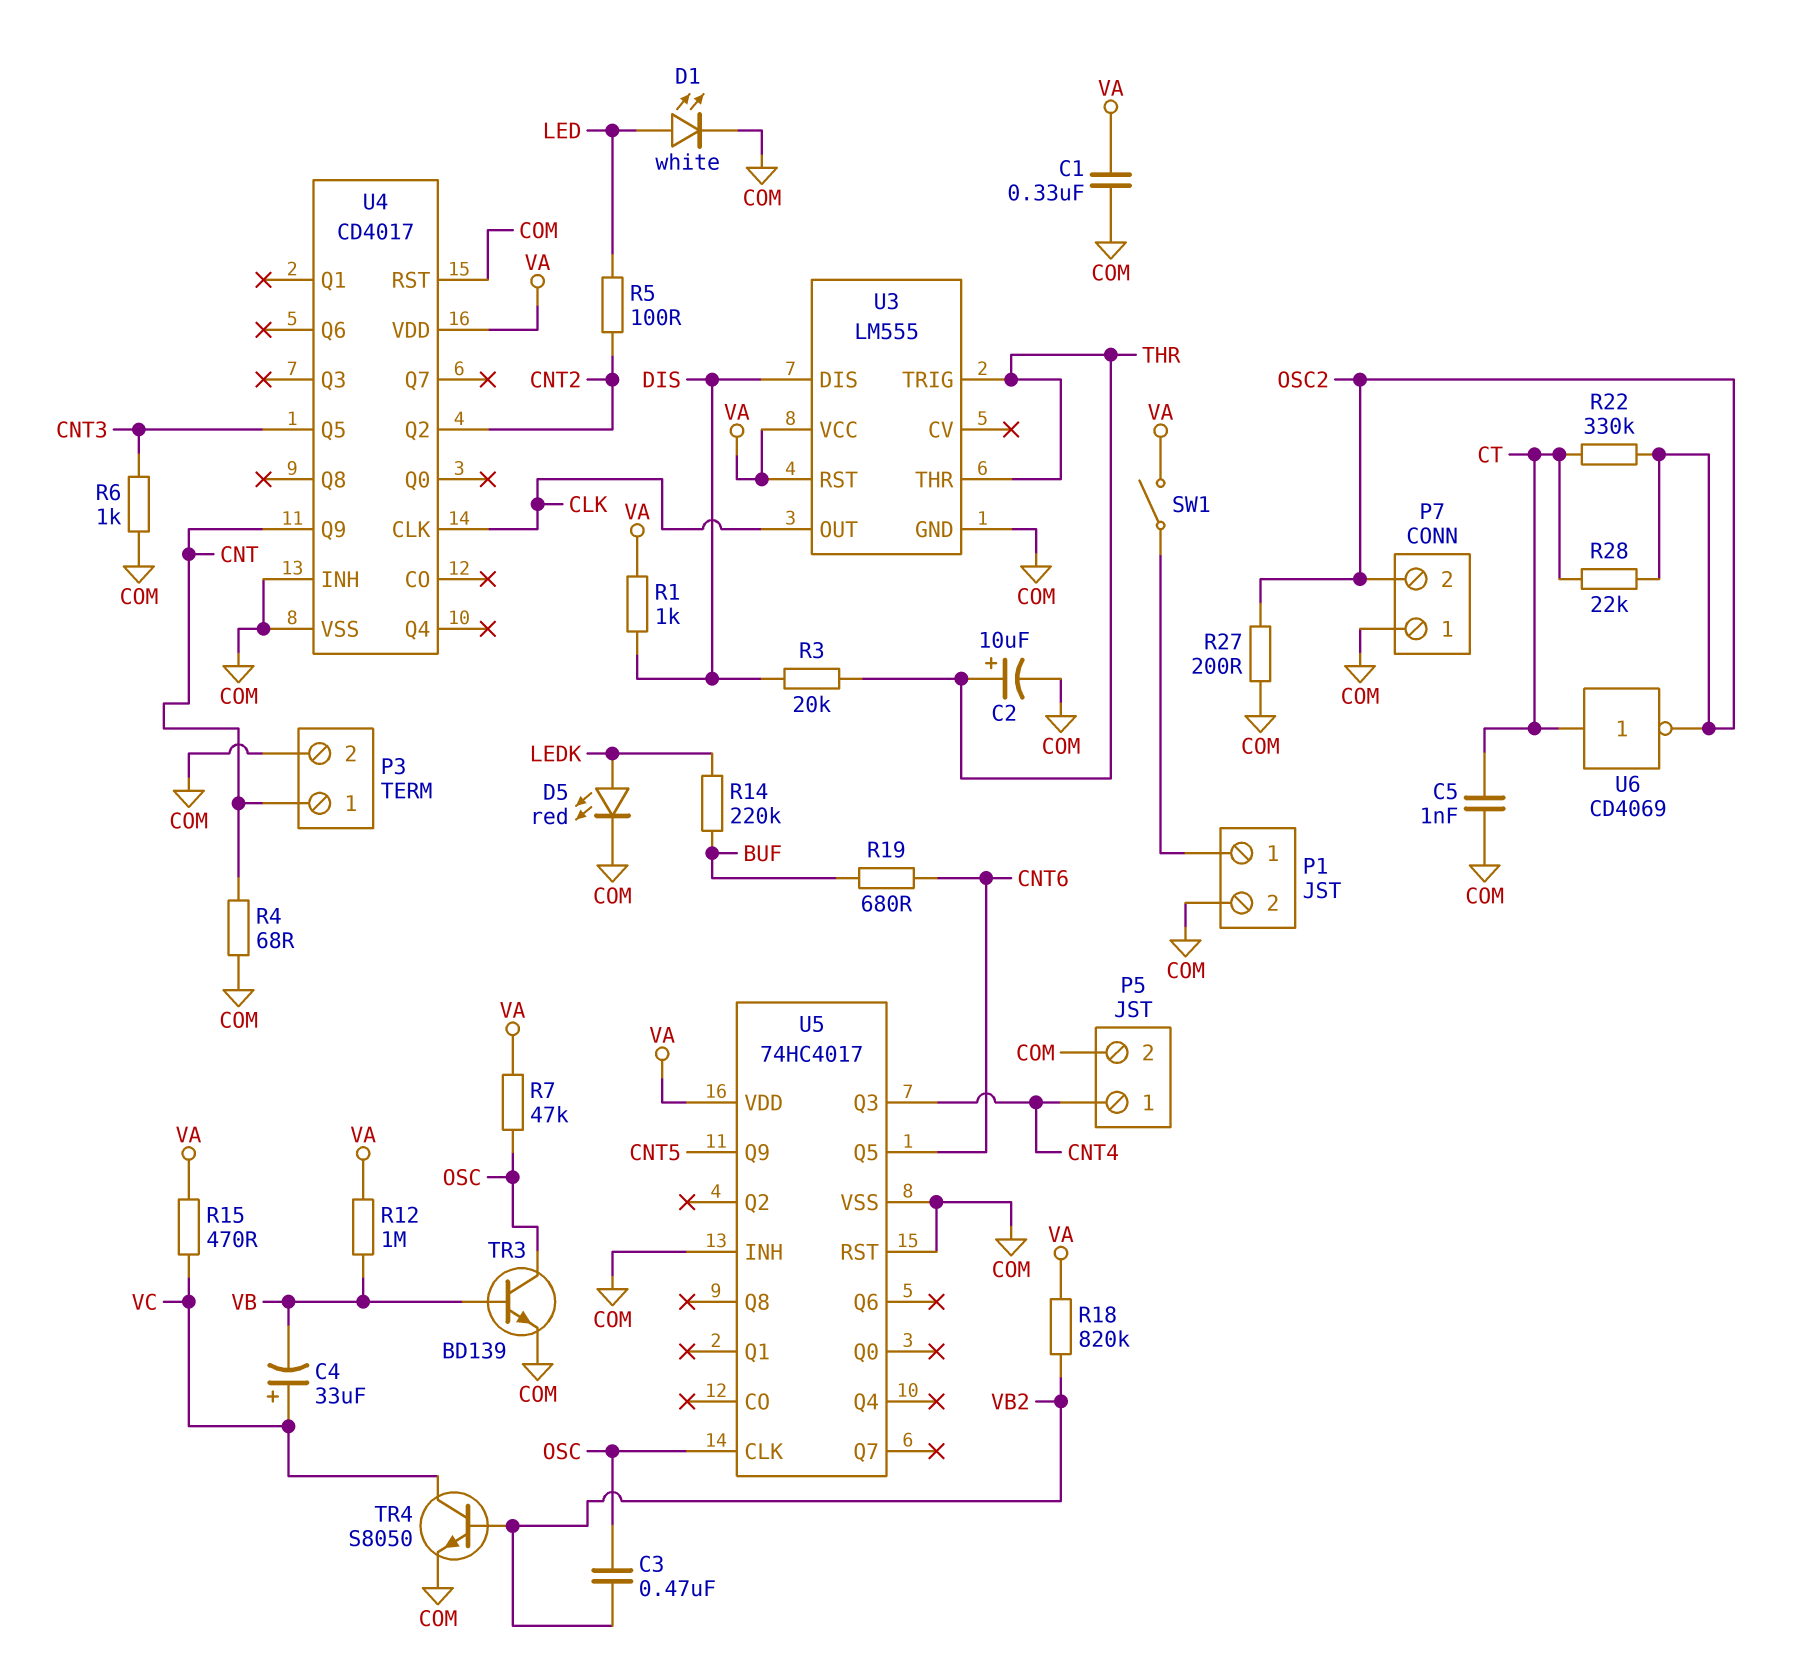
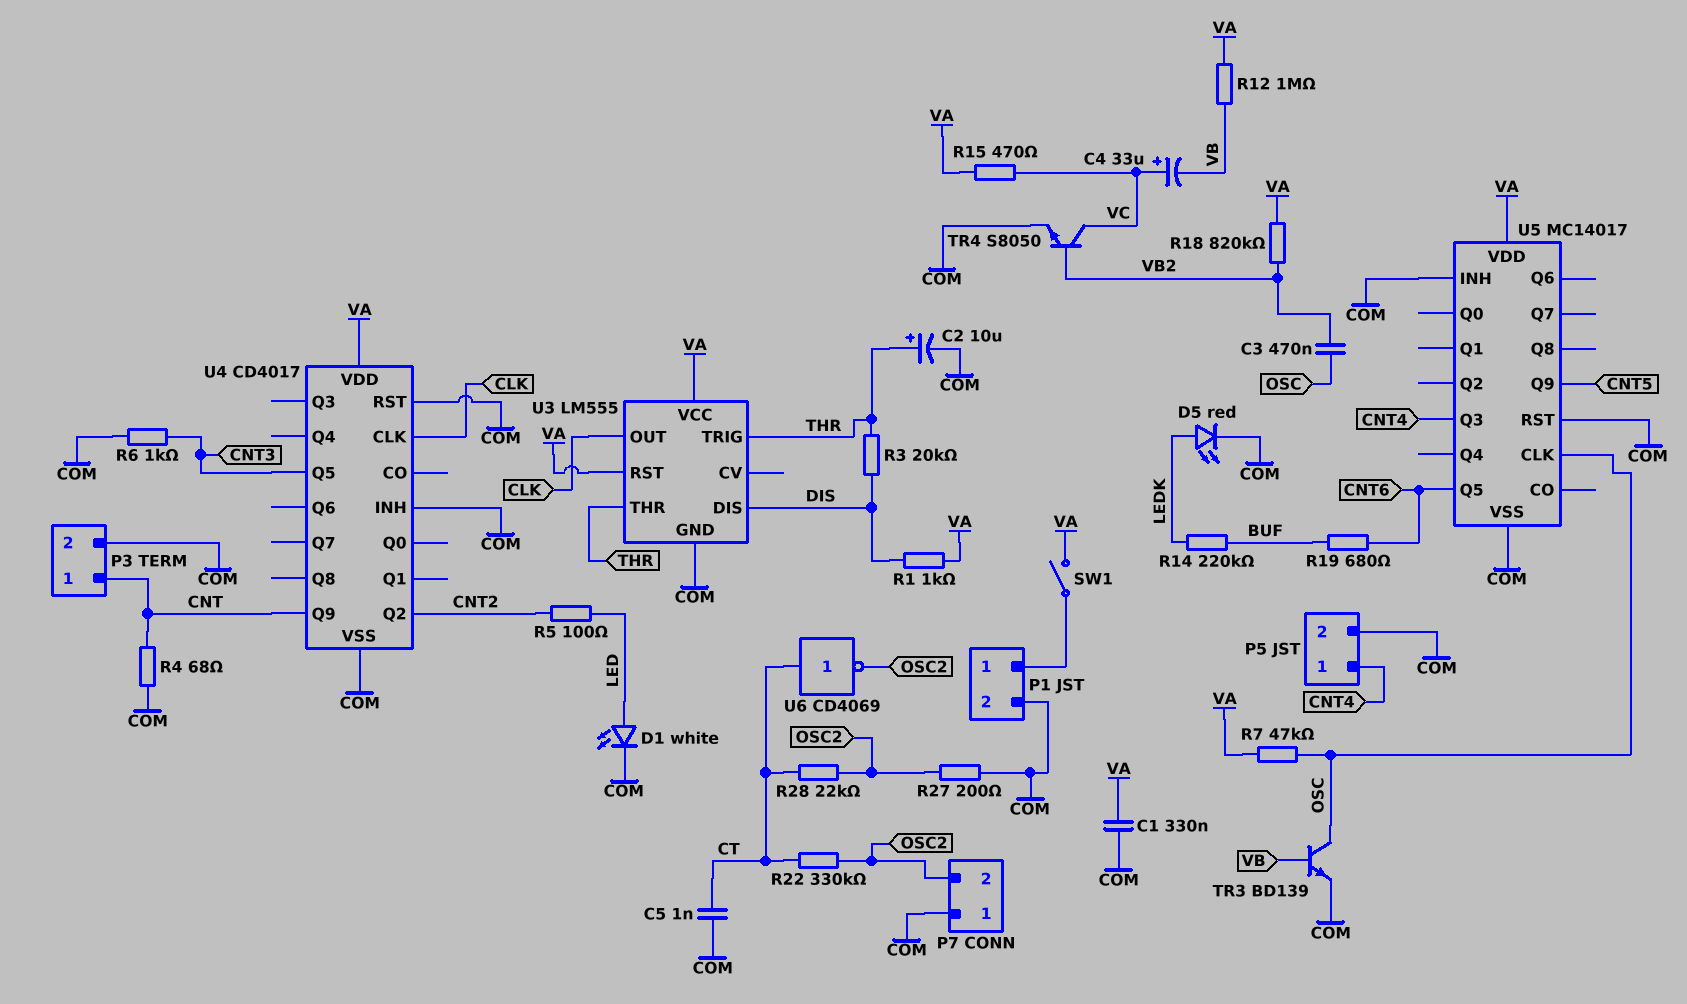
U5: 74HC4017 -> MC14017

